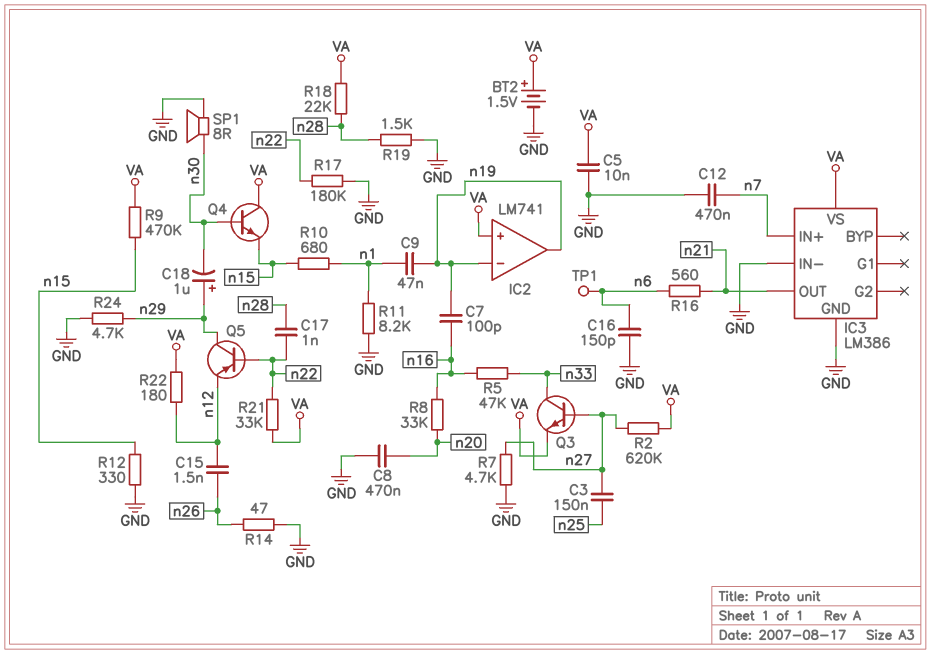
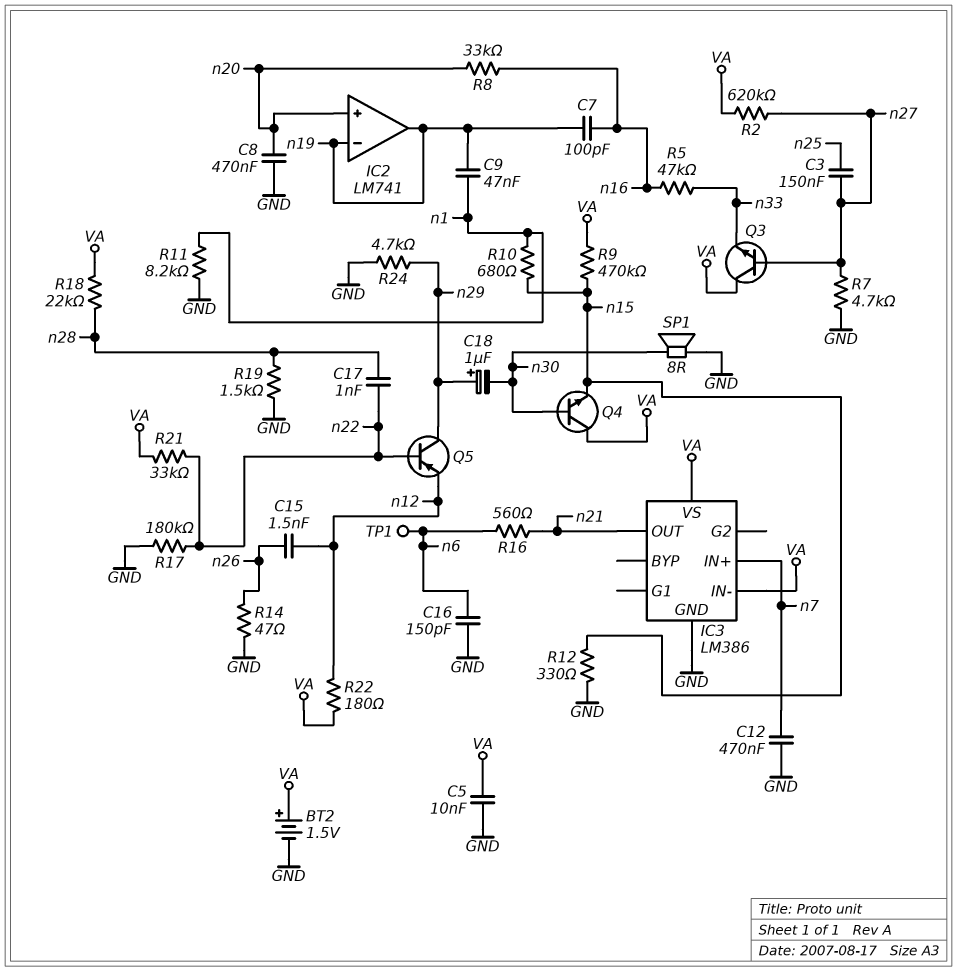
IC2 pin in+: VA -> n20
IC3 pin IN-: GND -> VA
Q3: NPN (B n27, C n33, E VA) -> NPN (B n27, C VA, E n33)

